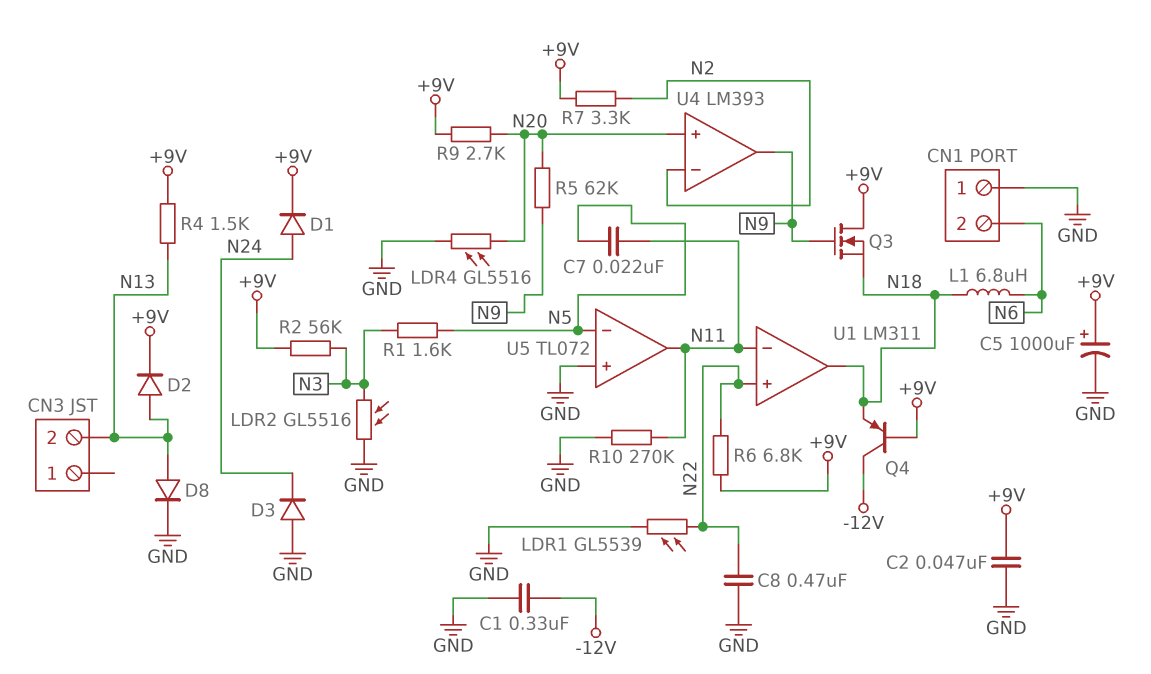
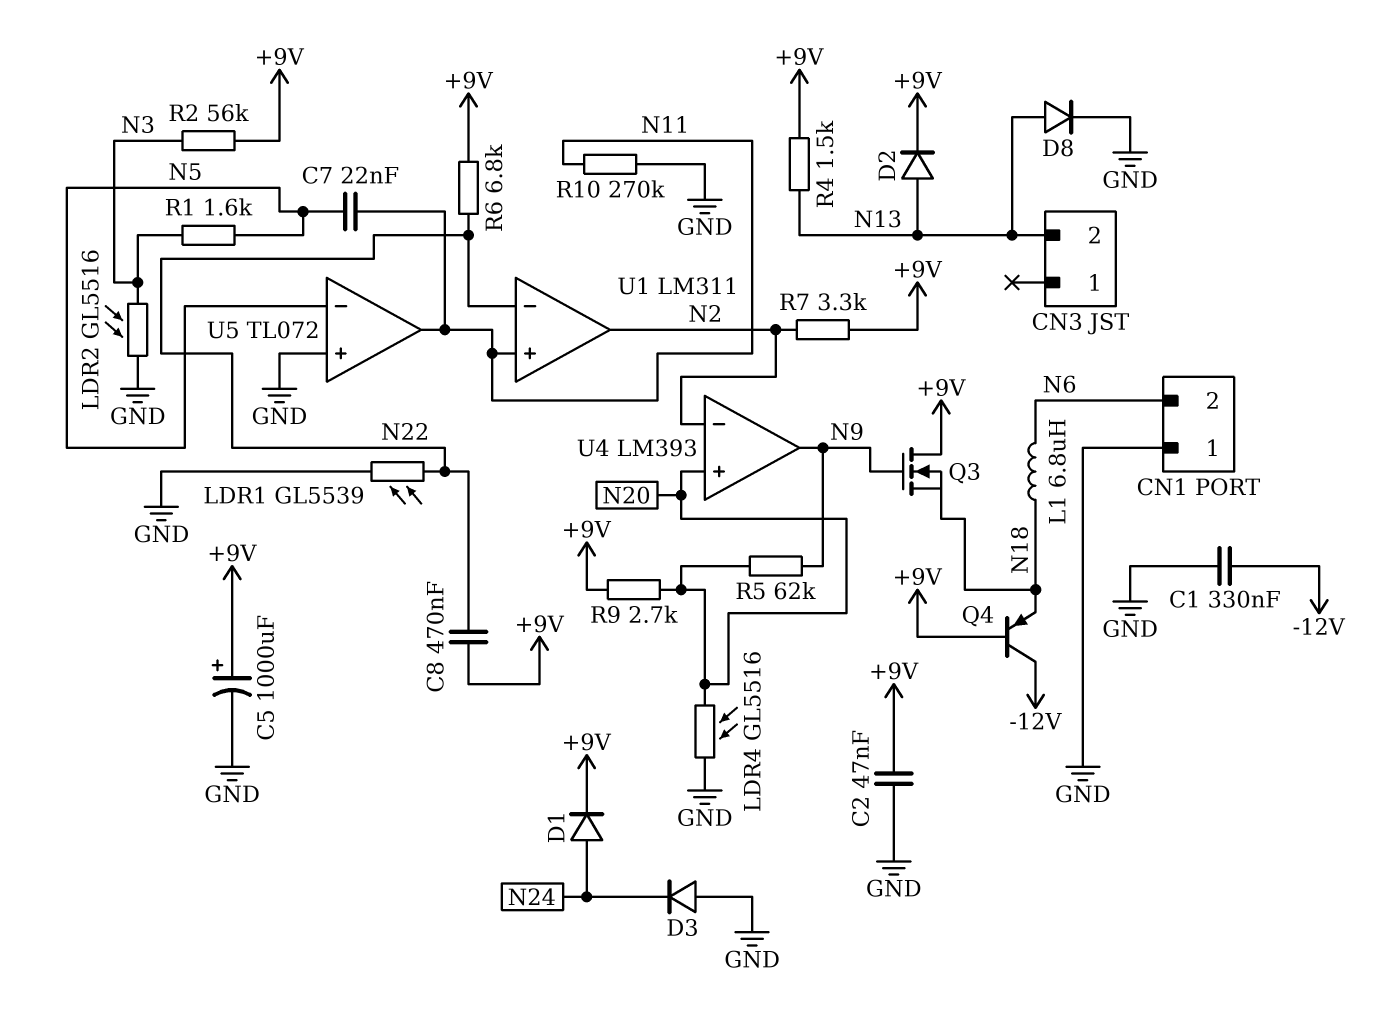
C8: 470nF (GND, N22) -> 470nF (+9V, N22)
U1 pin in+: N22 -> N11
U1 pin in-: N11 -> N22
U1 pin out: N18 -> N2

